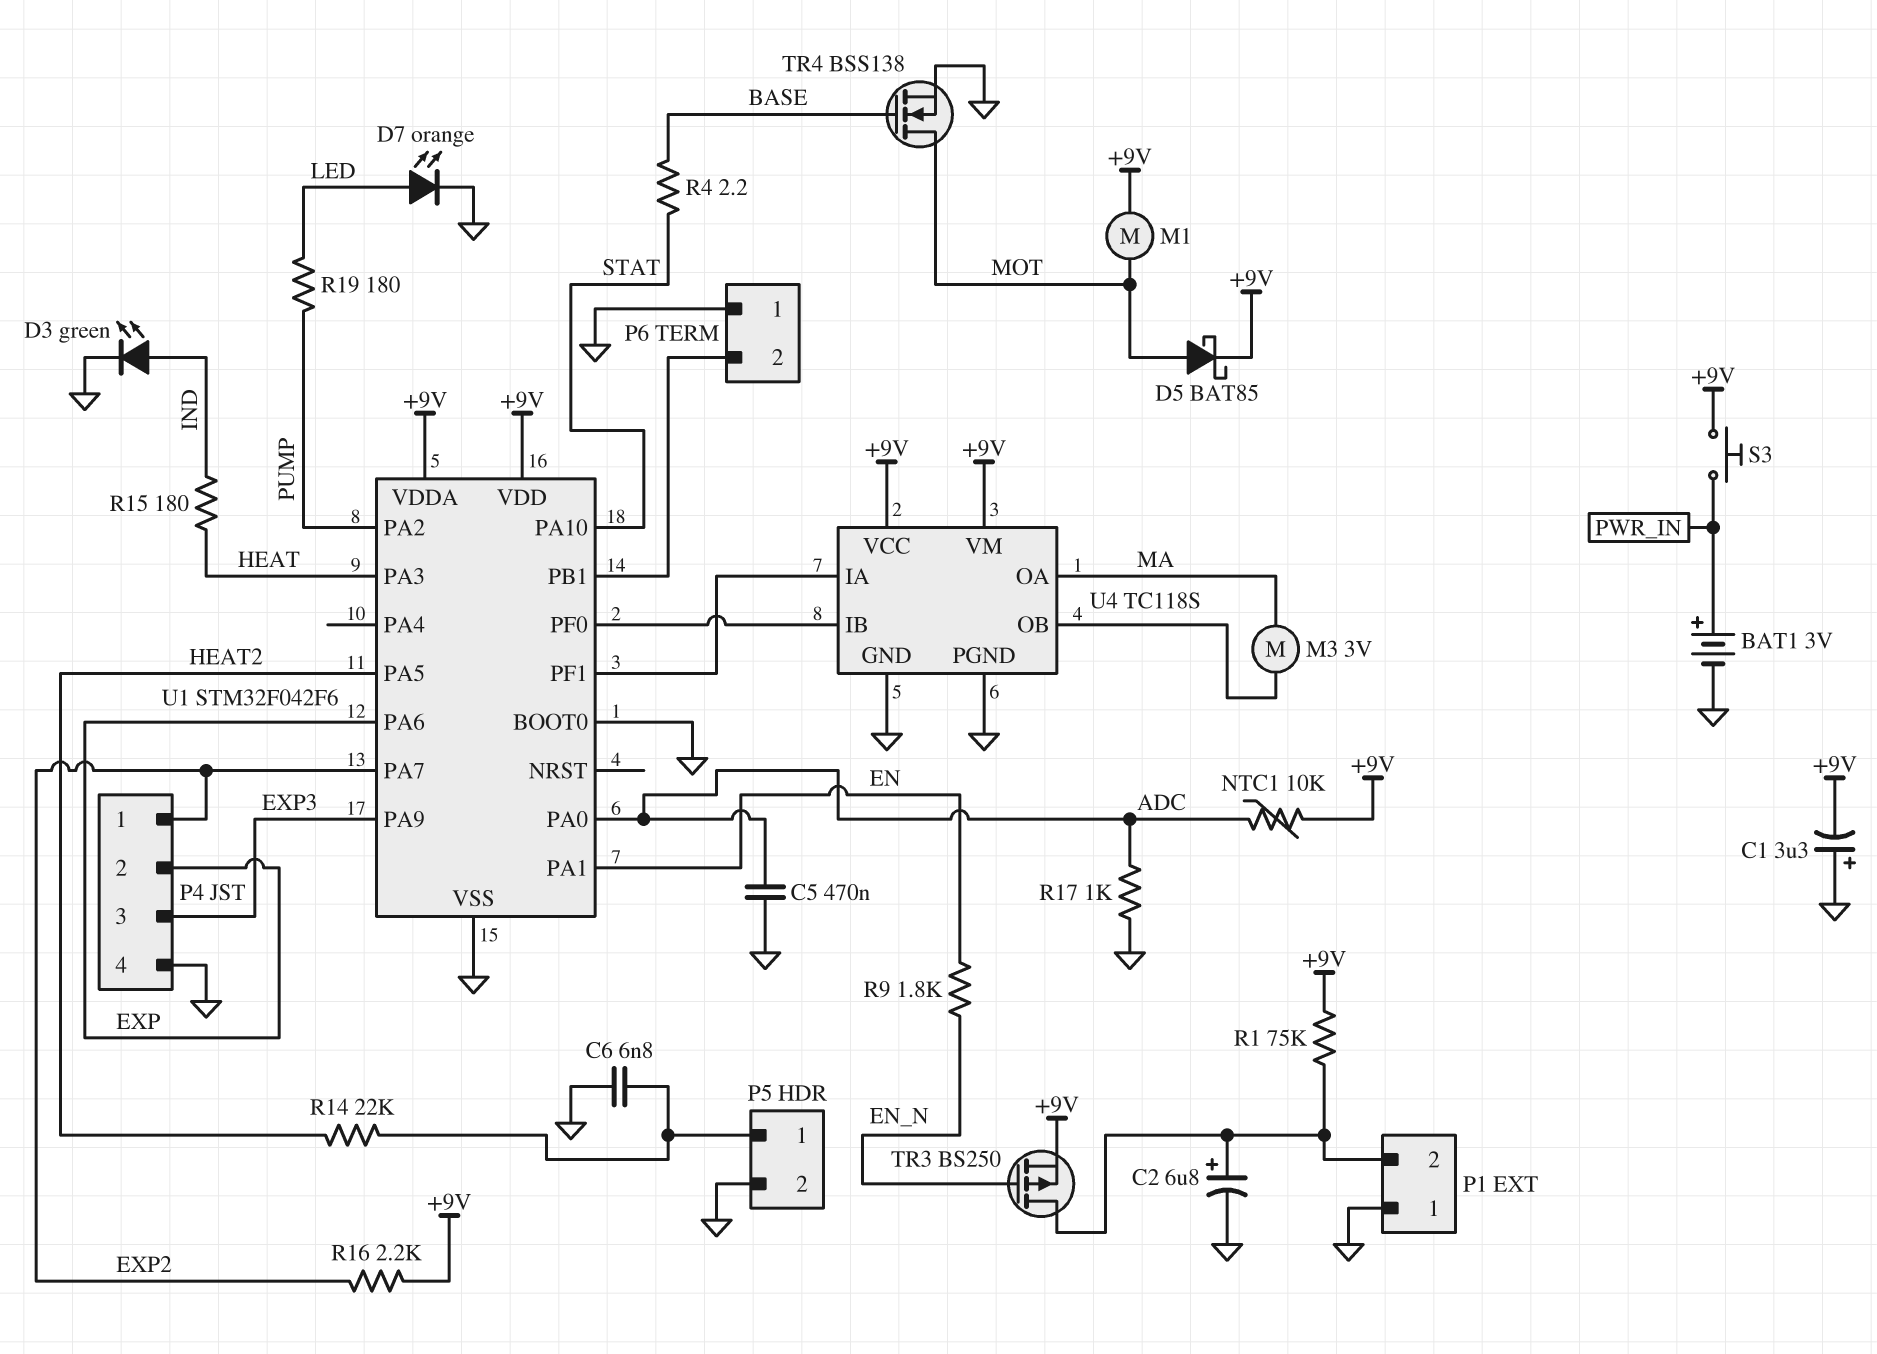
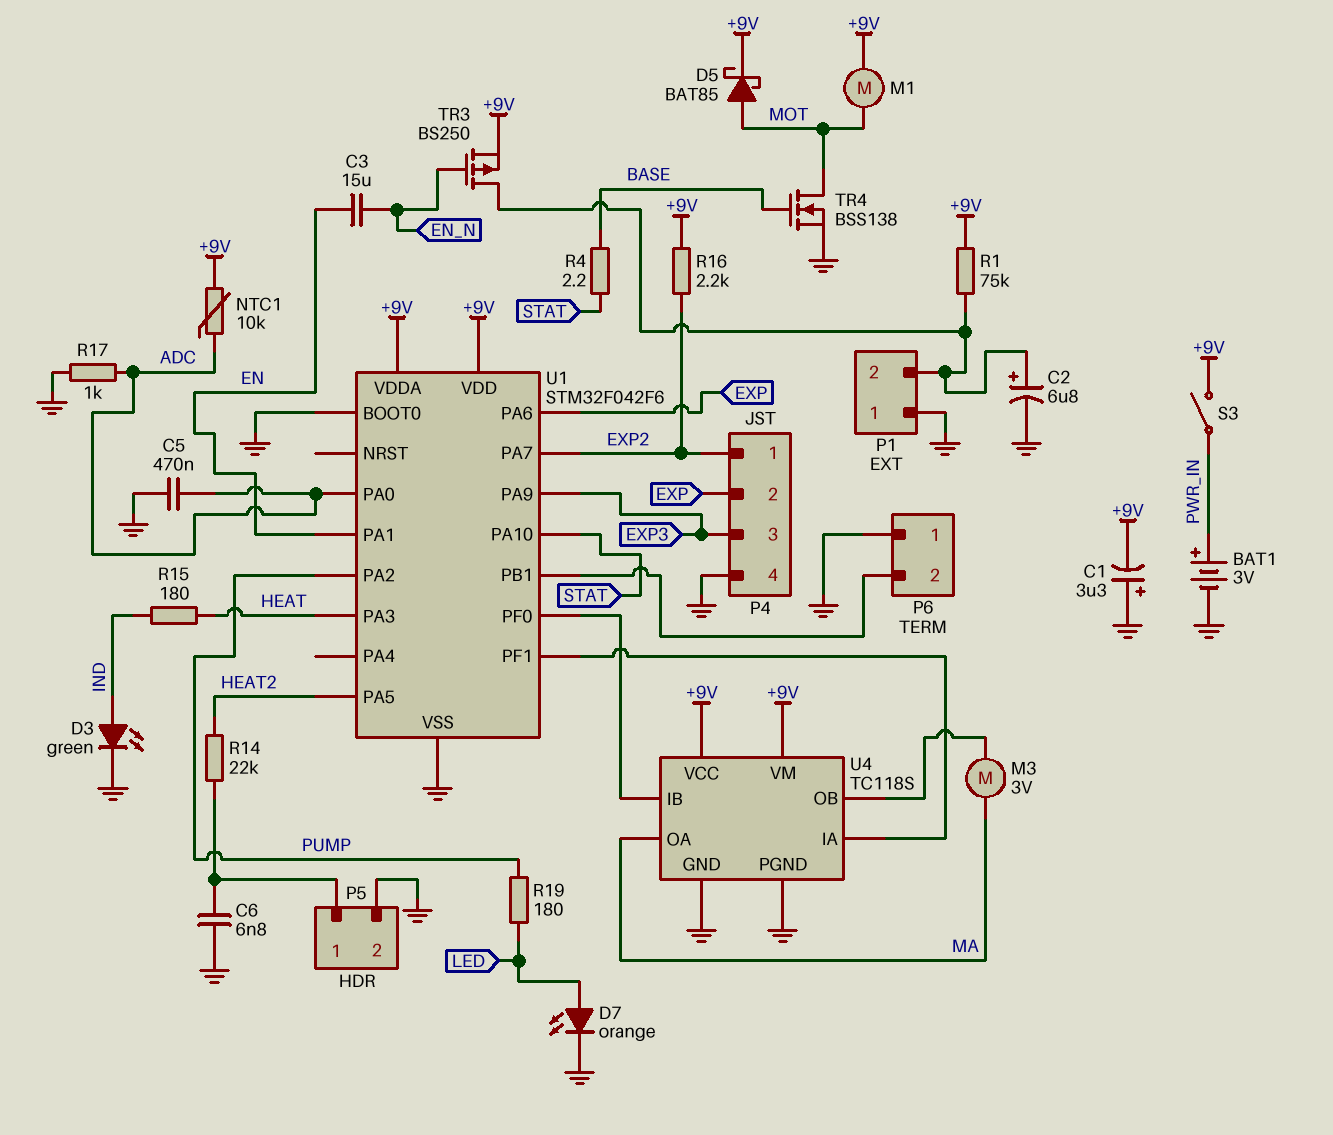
C3: none -> 15uF (EN, EN_N)
R9: 1.8k (EN, EN_N) -> none
S3: button (+9V, PWR_IN) -> switch (+9V, PWR_IN)

